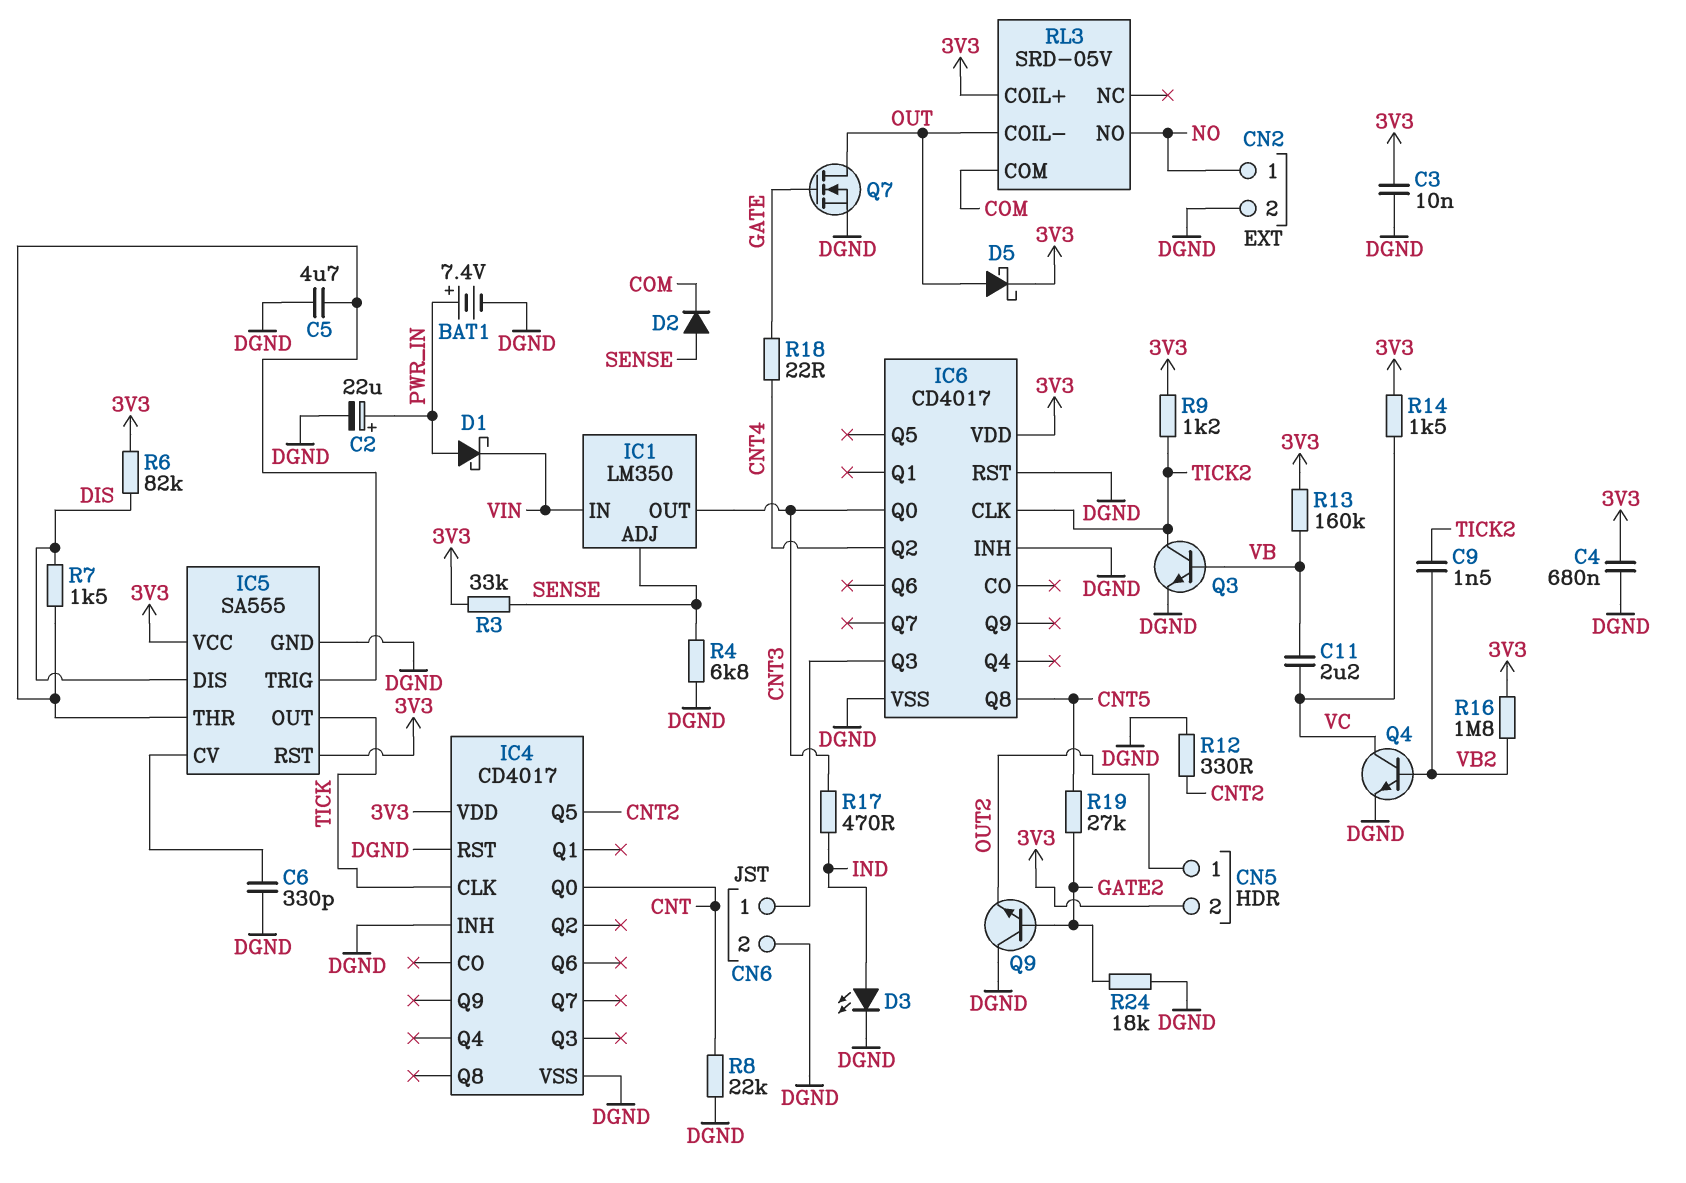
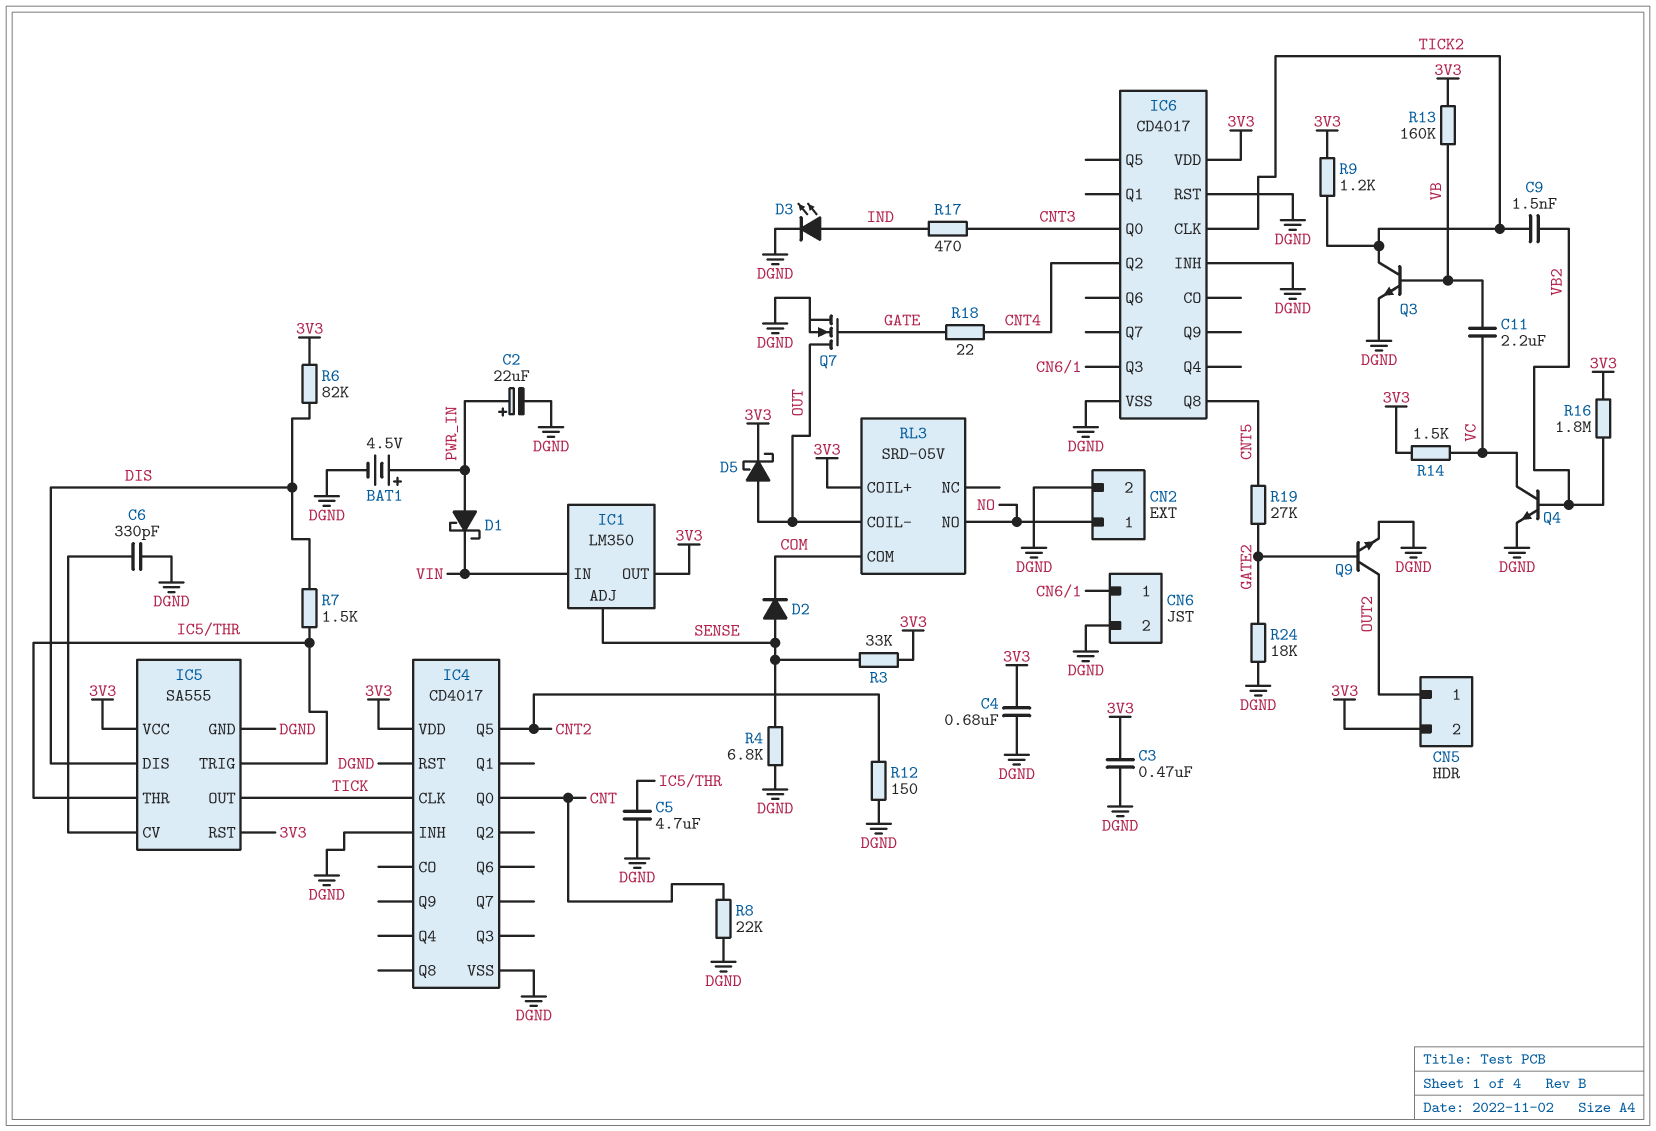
BAT1: 7.4V (plus PWR_IN, minus DGND) -> 4.5V (plus PWR_IN, minus DGND)
C3: 10nF (3V3, DGND) -> 470nF (3V3, DGND)
IC1 pin OUT: CNT3 -> 3V3
Q9: NPN (B GATE2, C DGND, E OUT2) -> NPN (B GATE2, C OUT2, E DGND)
R12: 330 (CNT2, DGND) -> 150 (CNT2, DGND)

